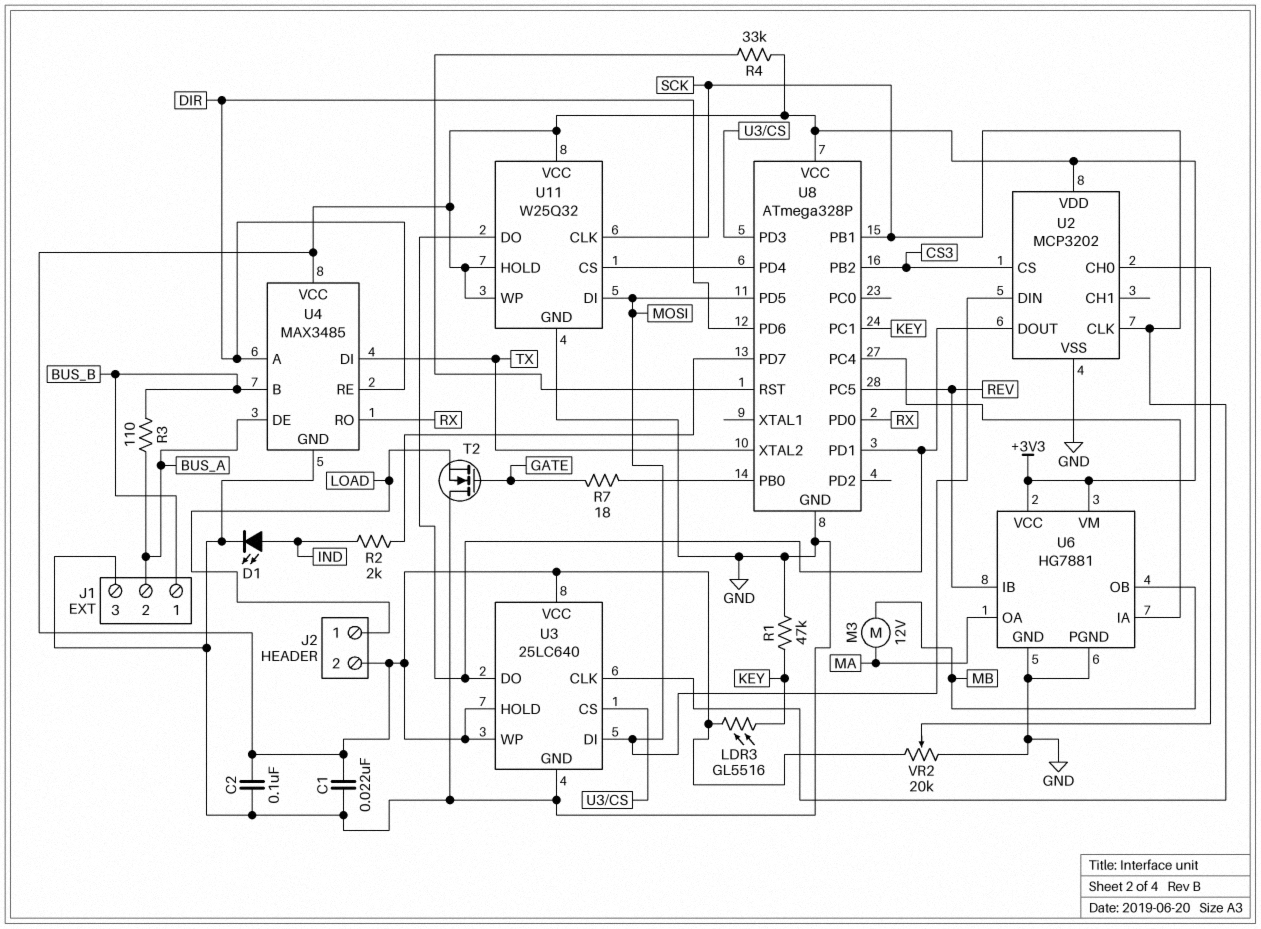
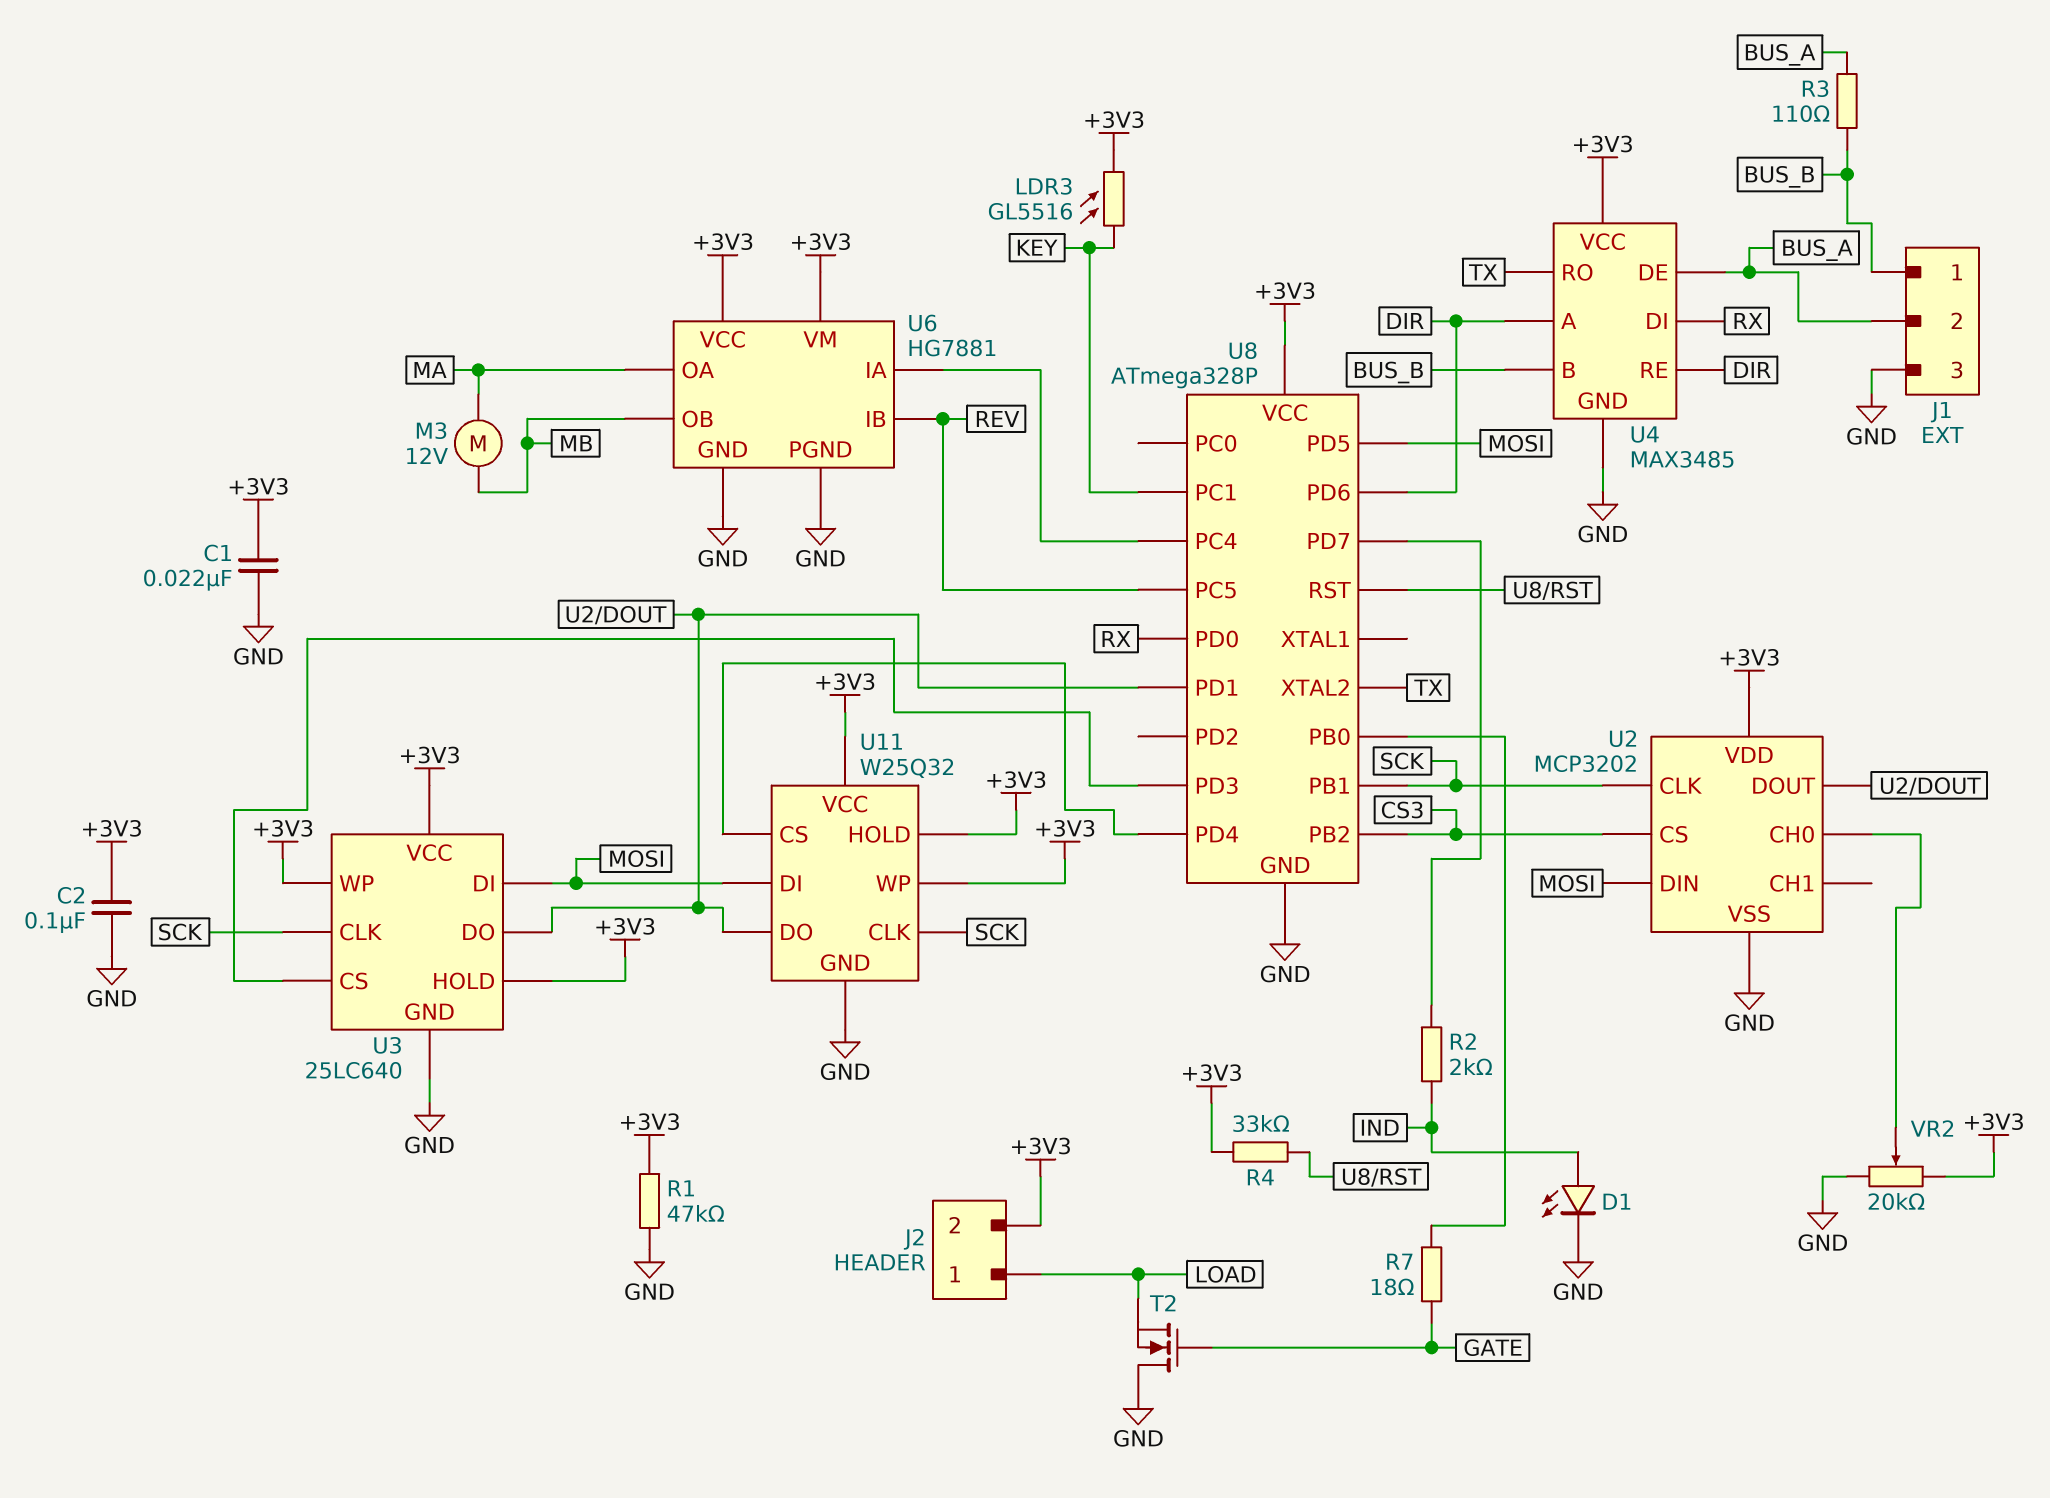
R1: 47k (GND, KEY) -> 47k (+3V3, GND)
U4 pin DI: TX -> RX
U4 pin RO: RX -> TX

